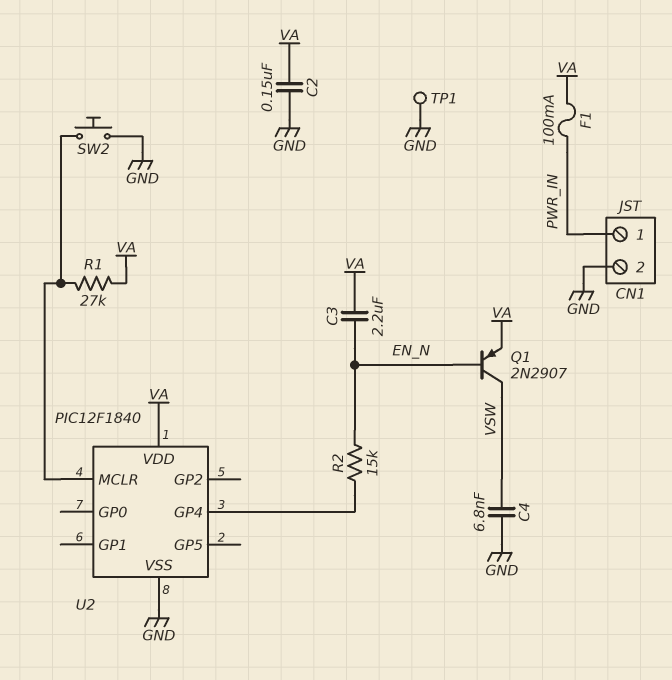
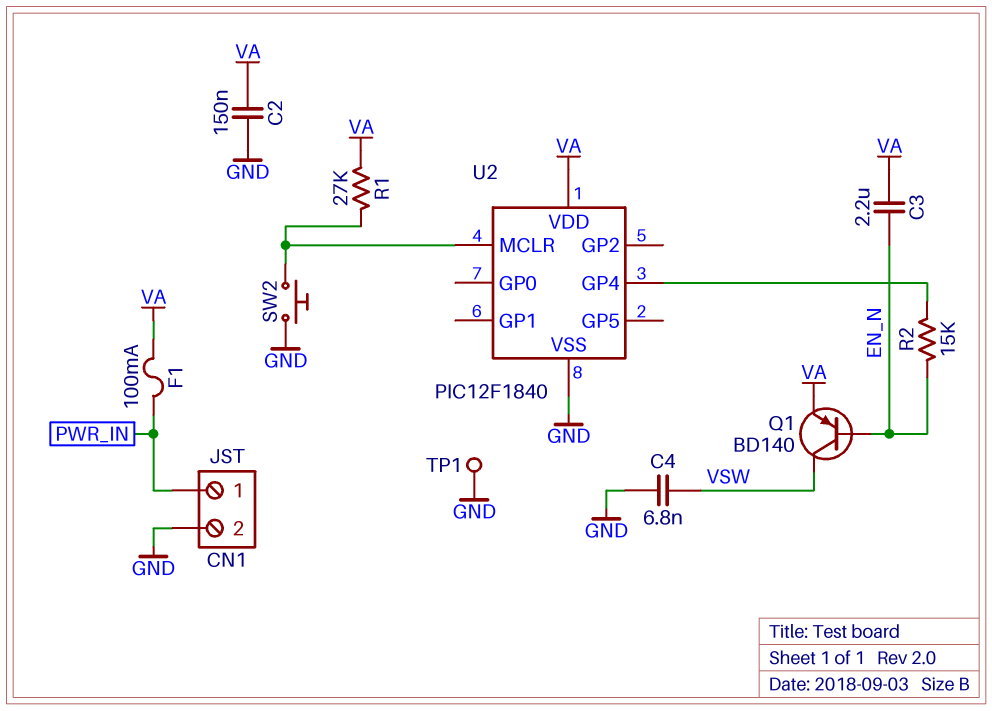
Q1: PNP 2N2907 (B EN_N, C VSW, E VA) -> PNP BD140 (B EN_N, C VSW, E VA)

